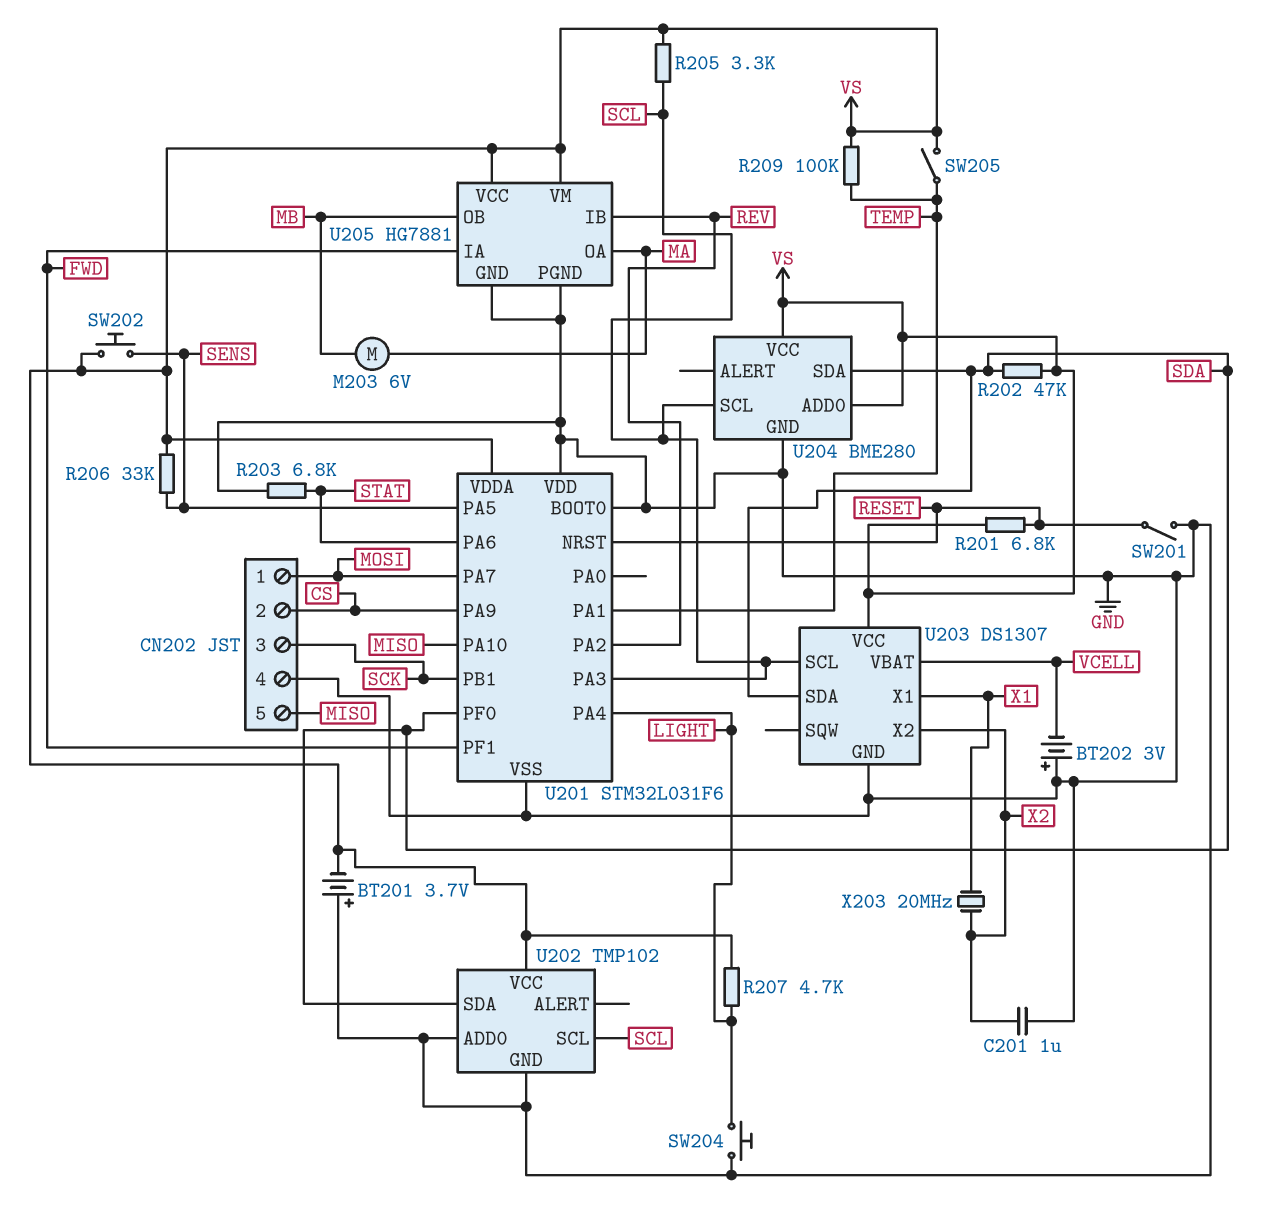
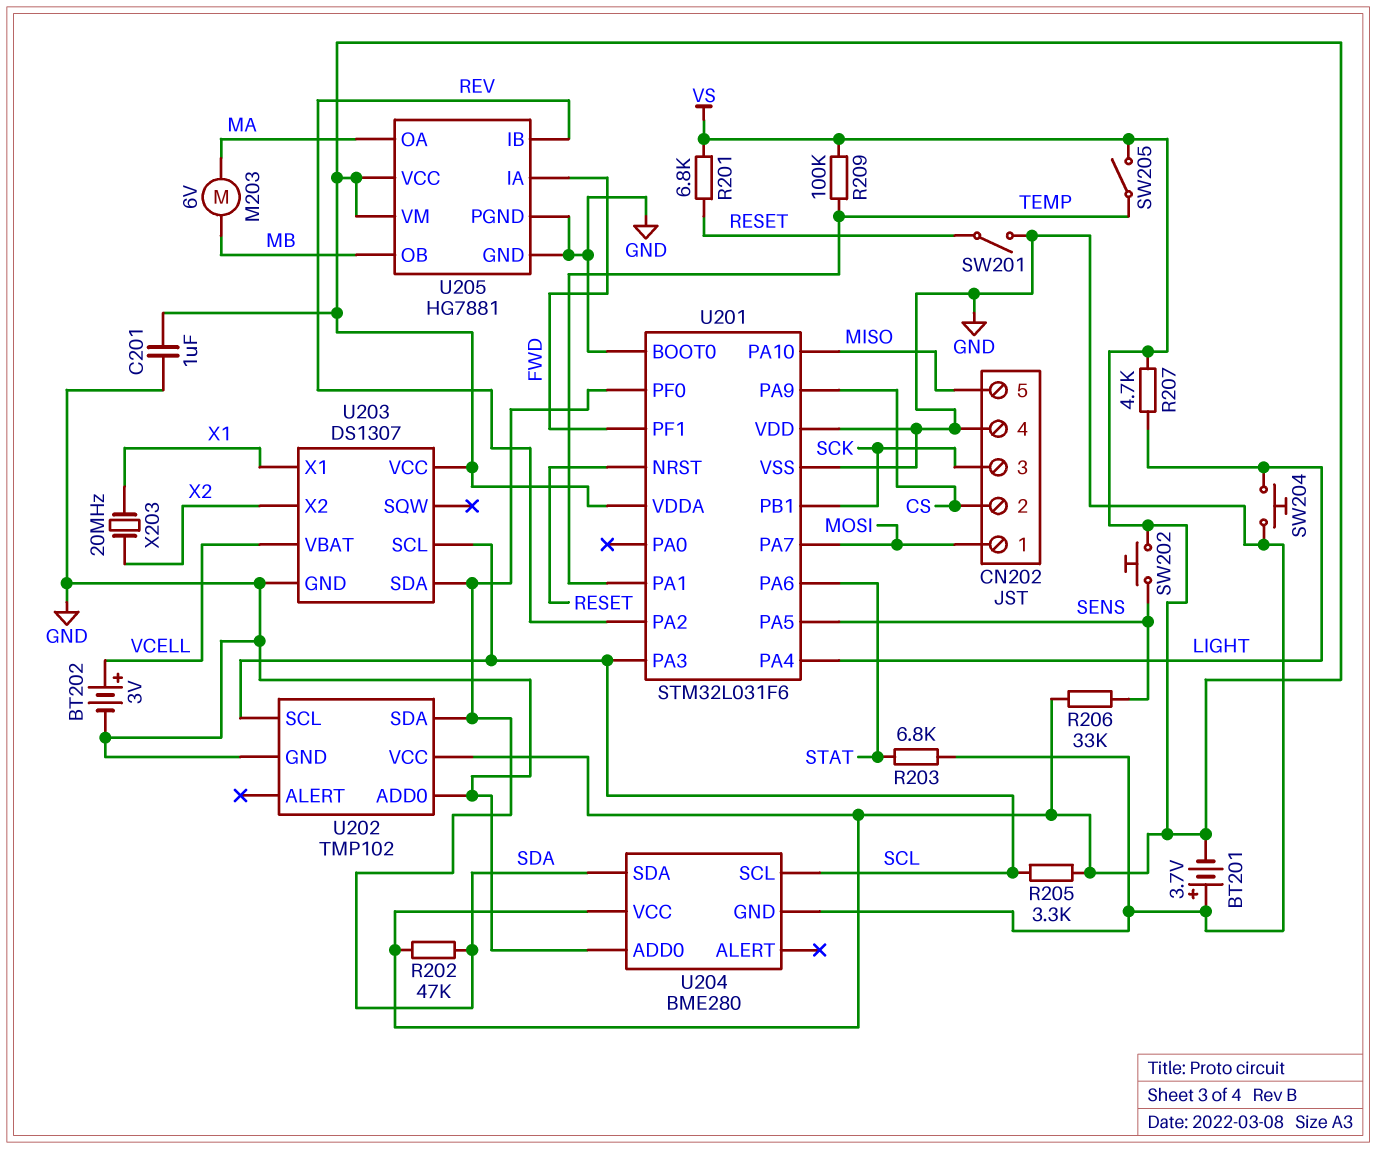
BT202: 3V (plus GND, minus VCELL) -> 3V (plus VCELL, minus GND)
C201: 1uF (GND, X2) -> 1uF (GND, VS)
U204 pin ADD0: VS -> GND

